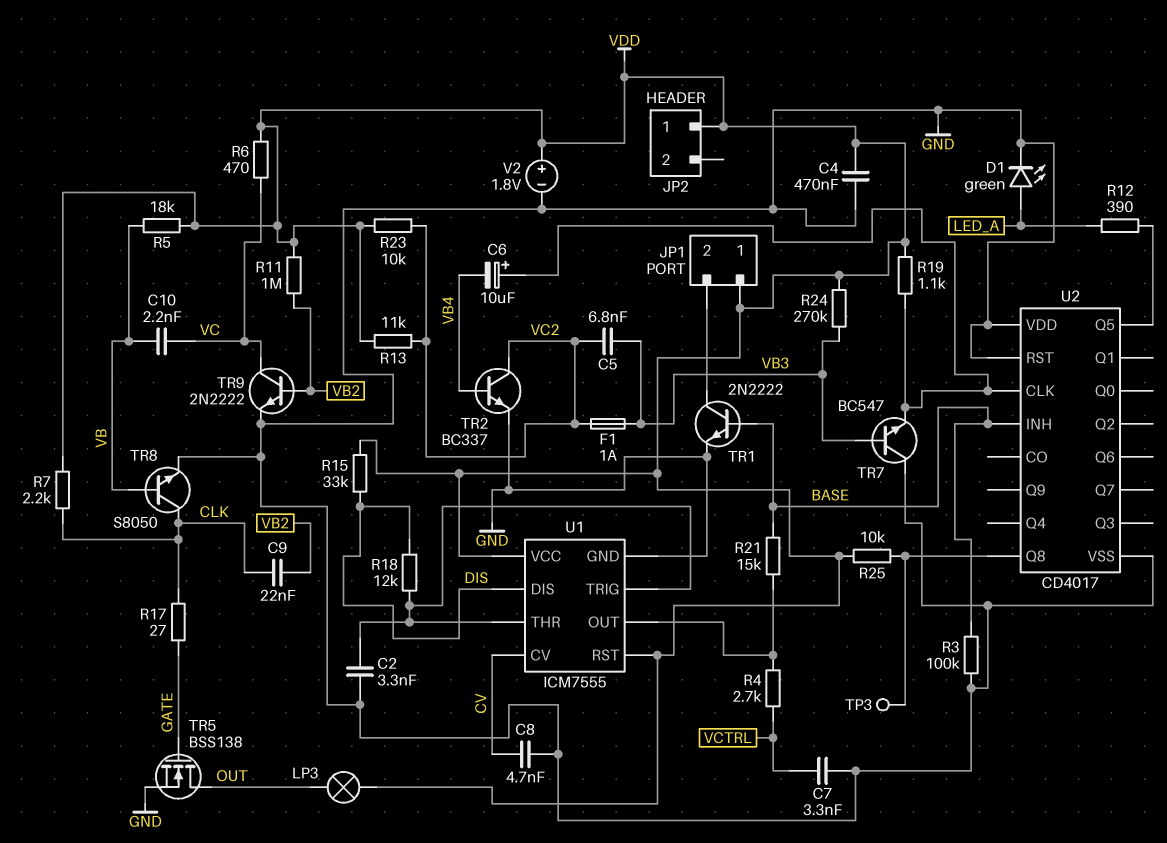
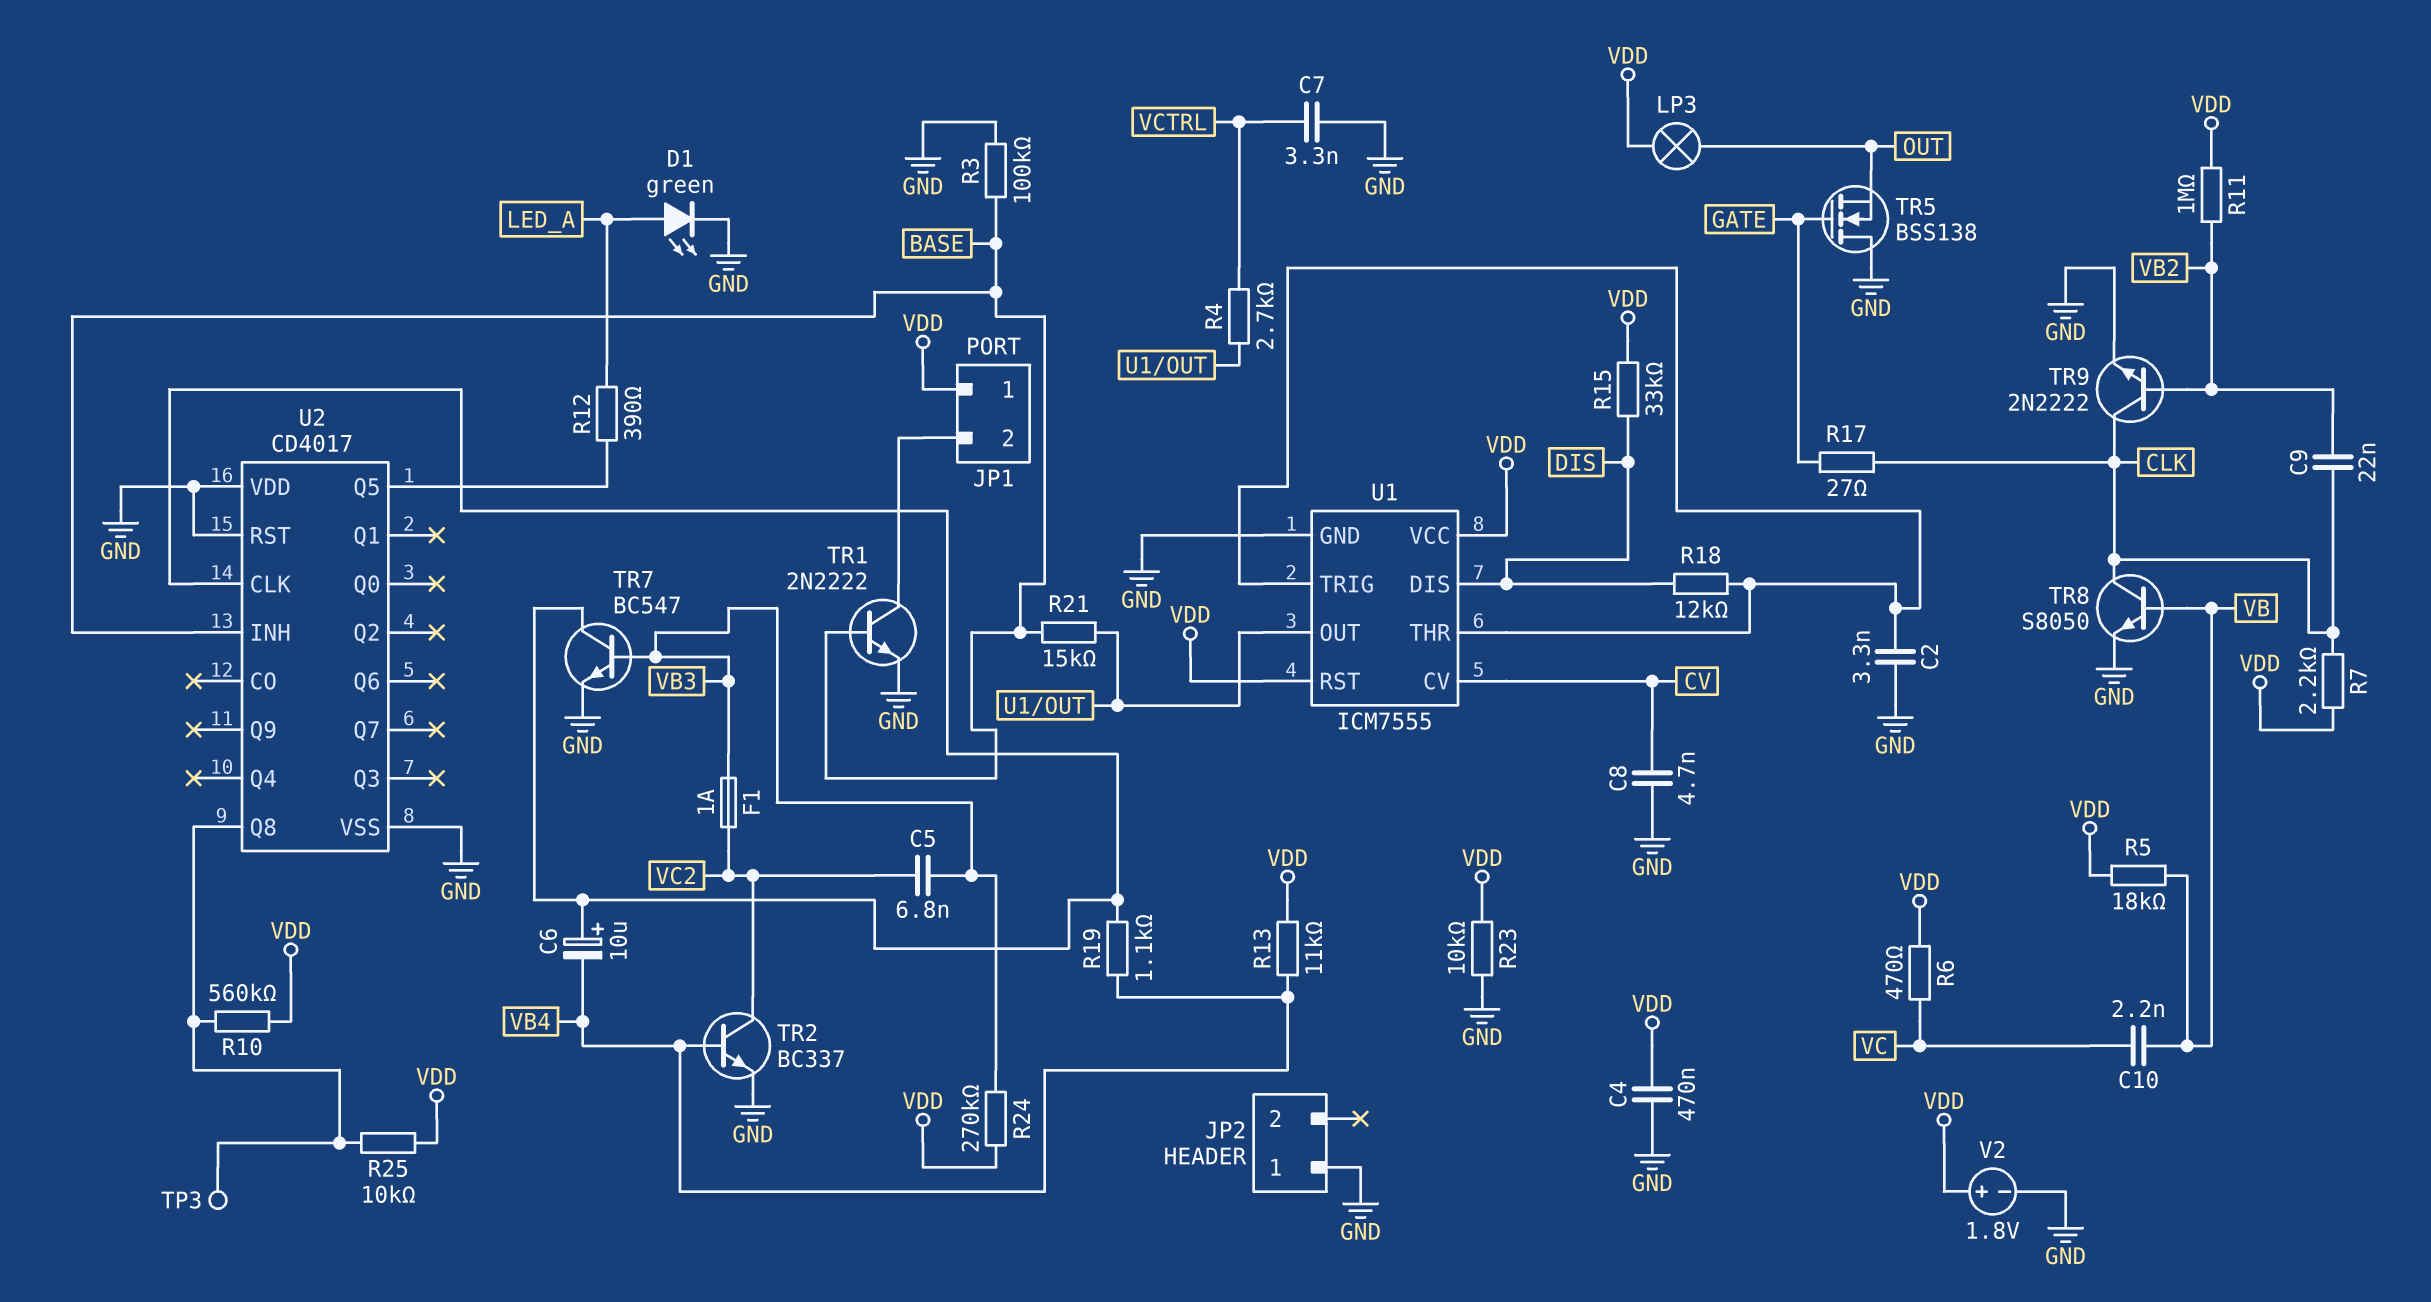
JP2 pin 1: VDD -> GND
R10: none -> 560k (U2/Q8, VDD)
R13: 11k (VC2, VDD) -> 11k (VB4, VDD)
R19: 1.1k (U2/CLK, VDD) -> 1.1k (U2/CLK, VB4)
R23: 10k (VC2, VDD) -> 10k (GND, VDD)
TR5: NMOS BSS138 (G GATE, D OUT, S GND) -> NMOS BSS138 (G GATE, D GND, S OUT)
TR7: NPN BC547 (B VB3, C GND, E U2/CLK) -> NPN BC547 (B VB3, C U2/CLK, E GND)
TR9: NPN 2N2222 (B VB2, C VC, E GND) -> NPN 2N2222 (B VB2, C CLK, E GND)

